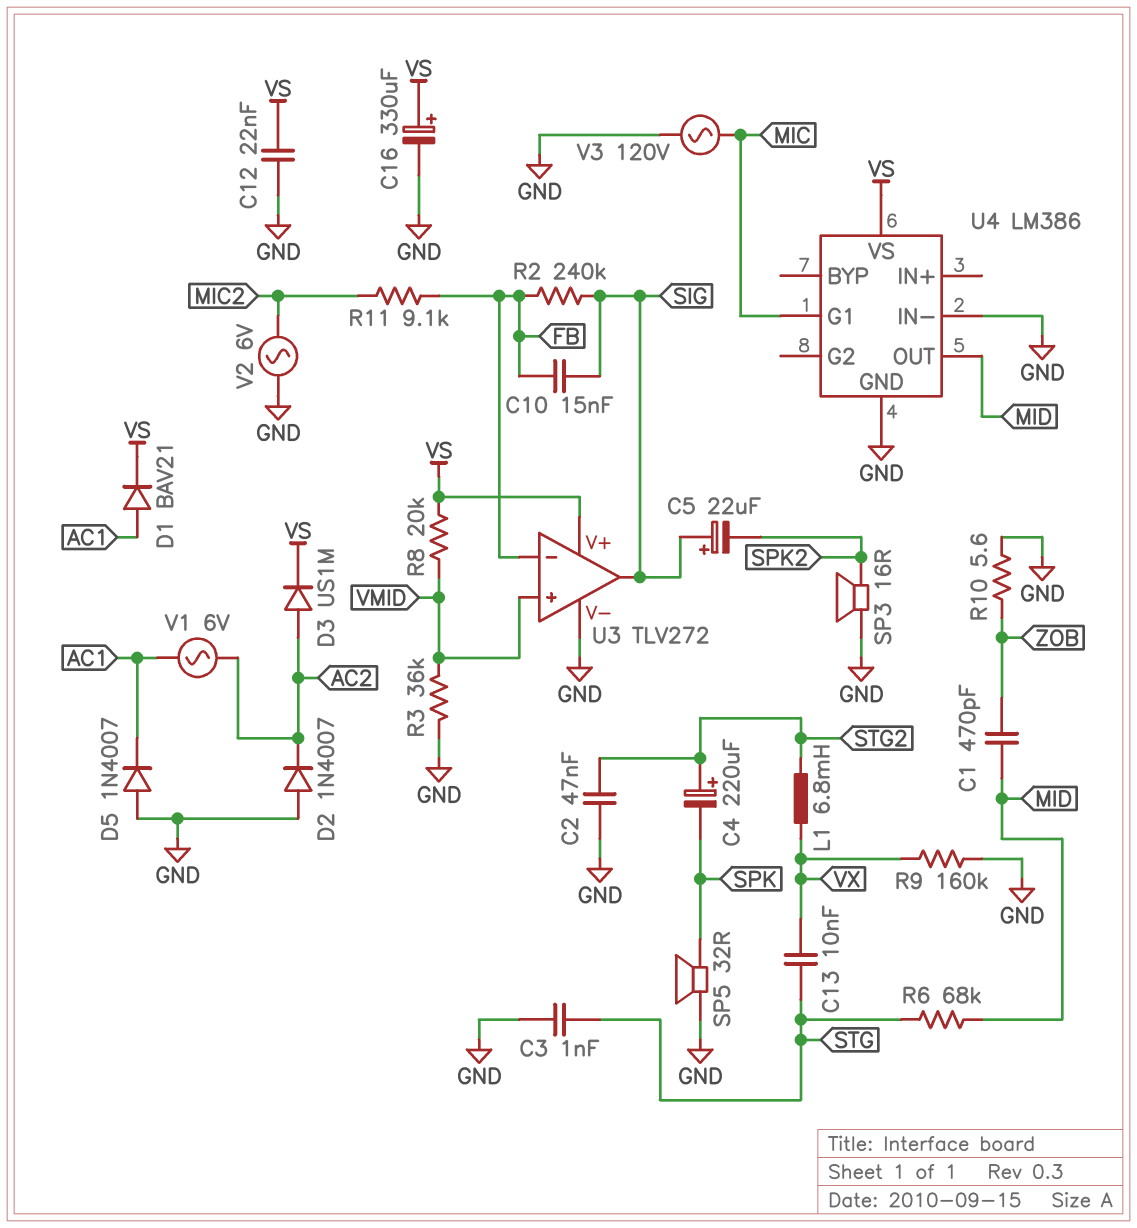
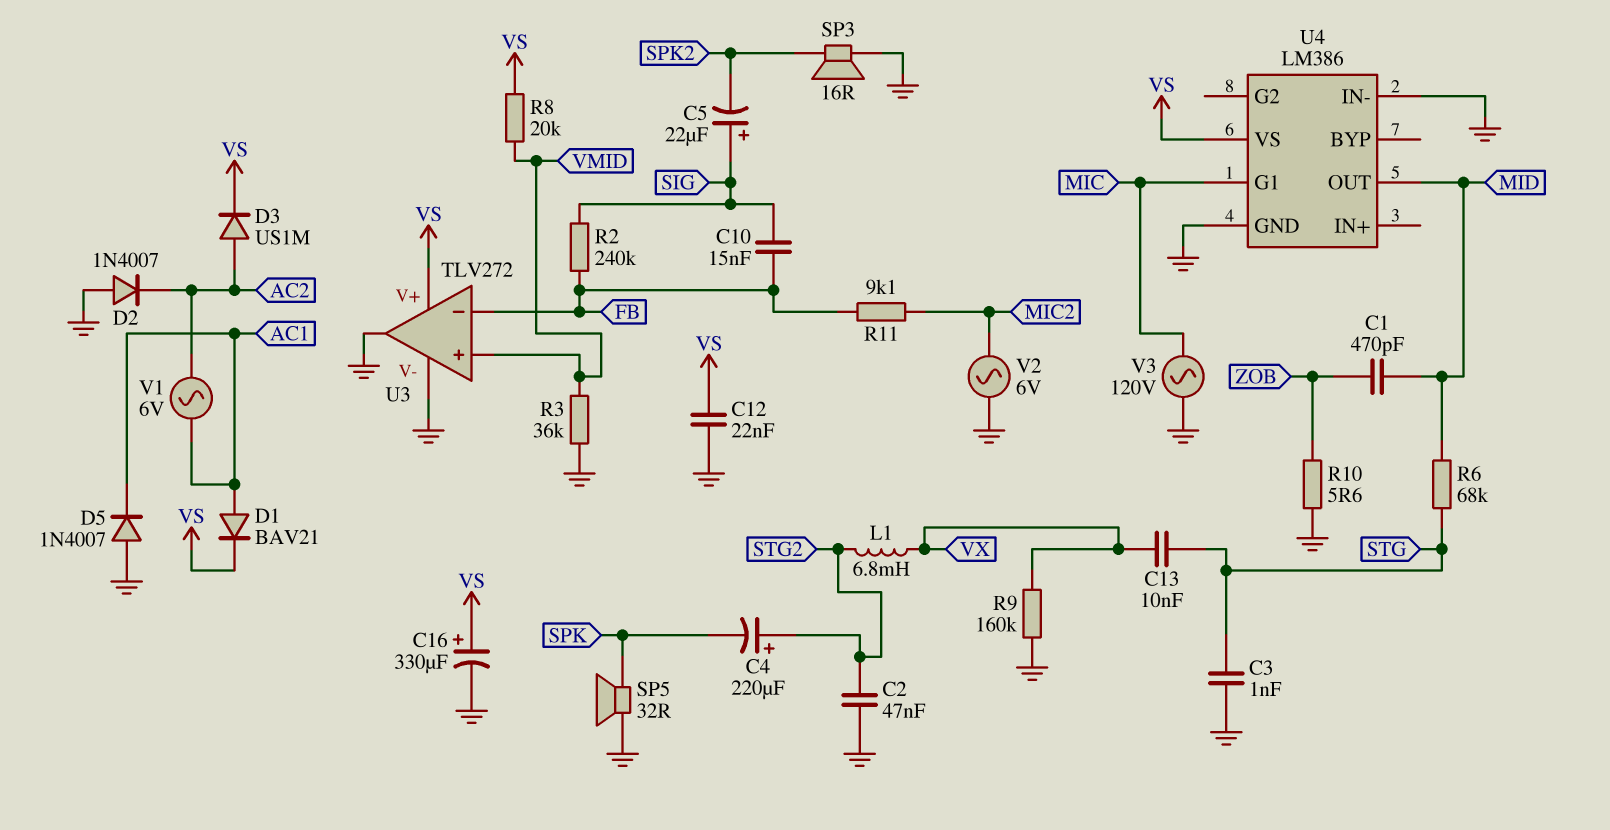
U3 pin out: SIG -> GND

